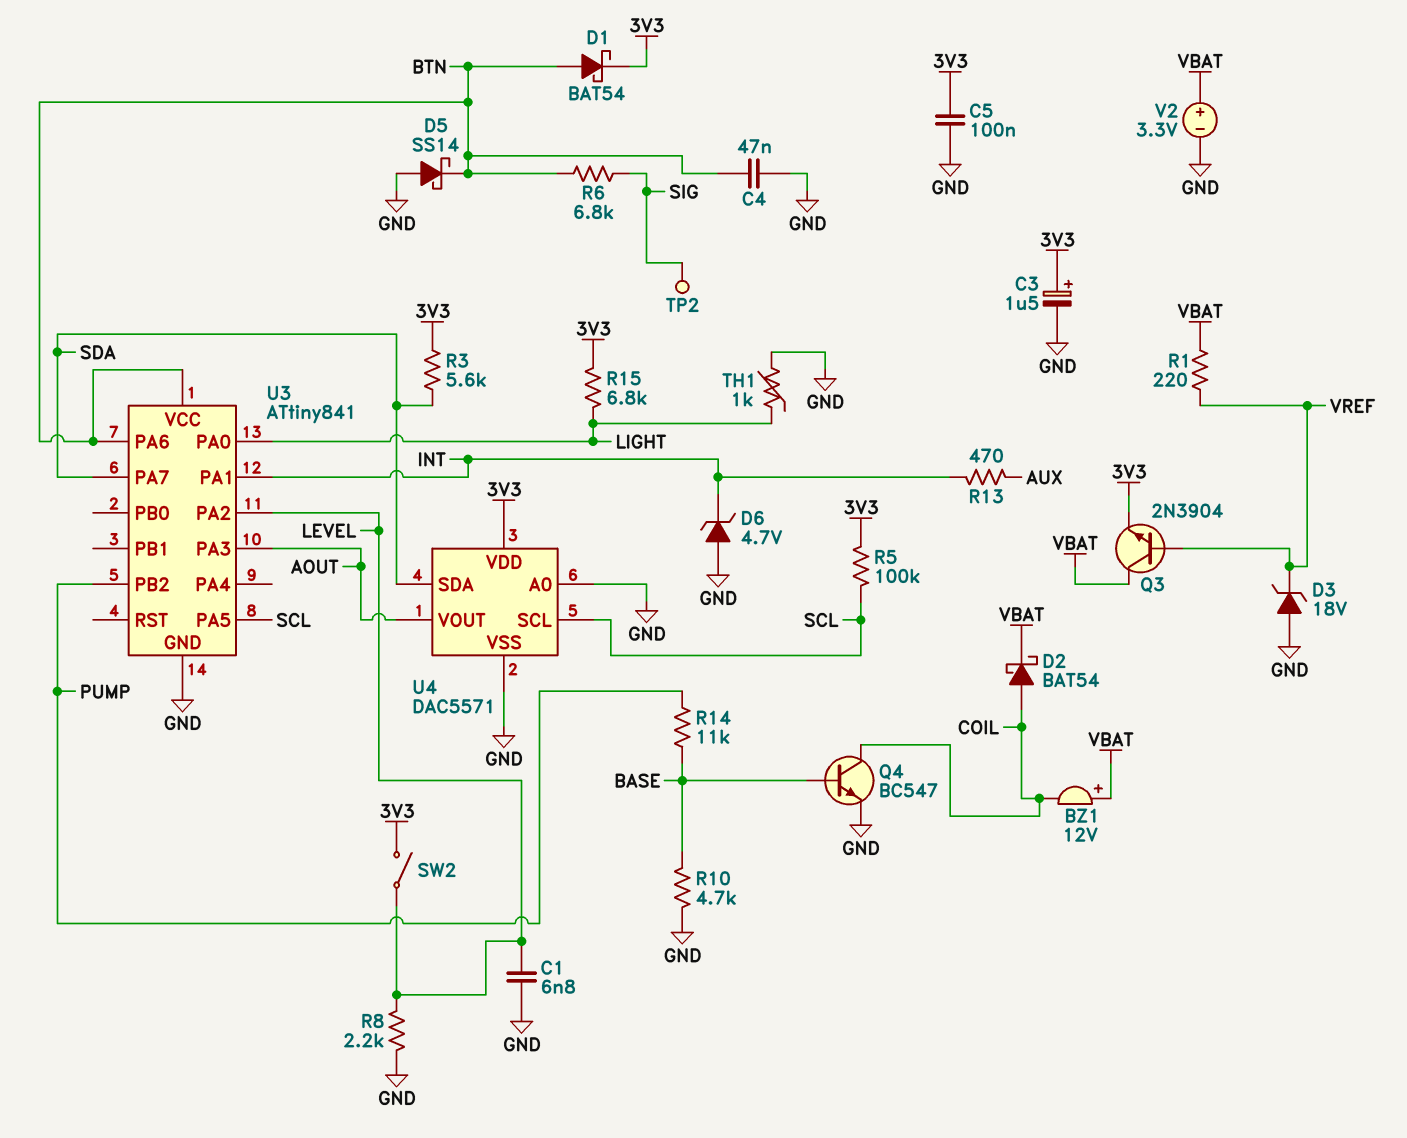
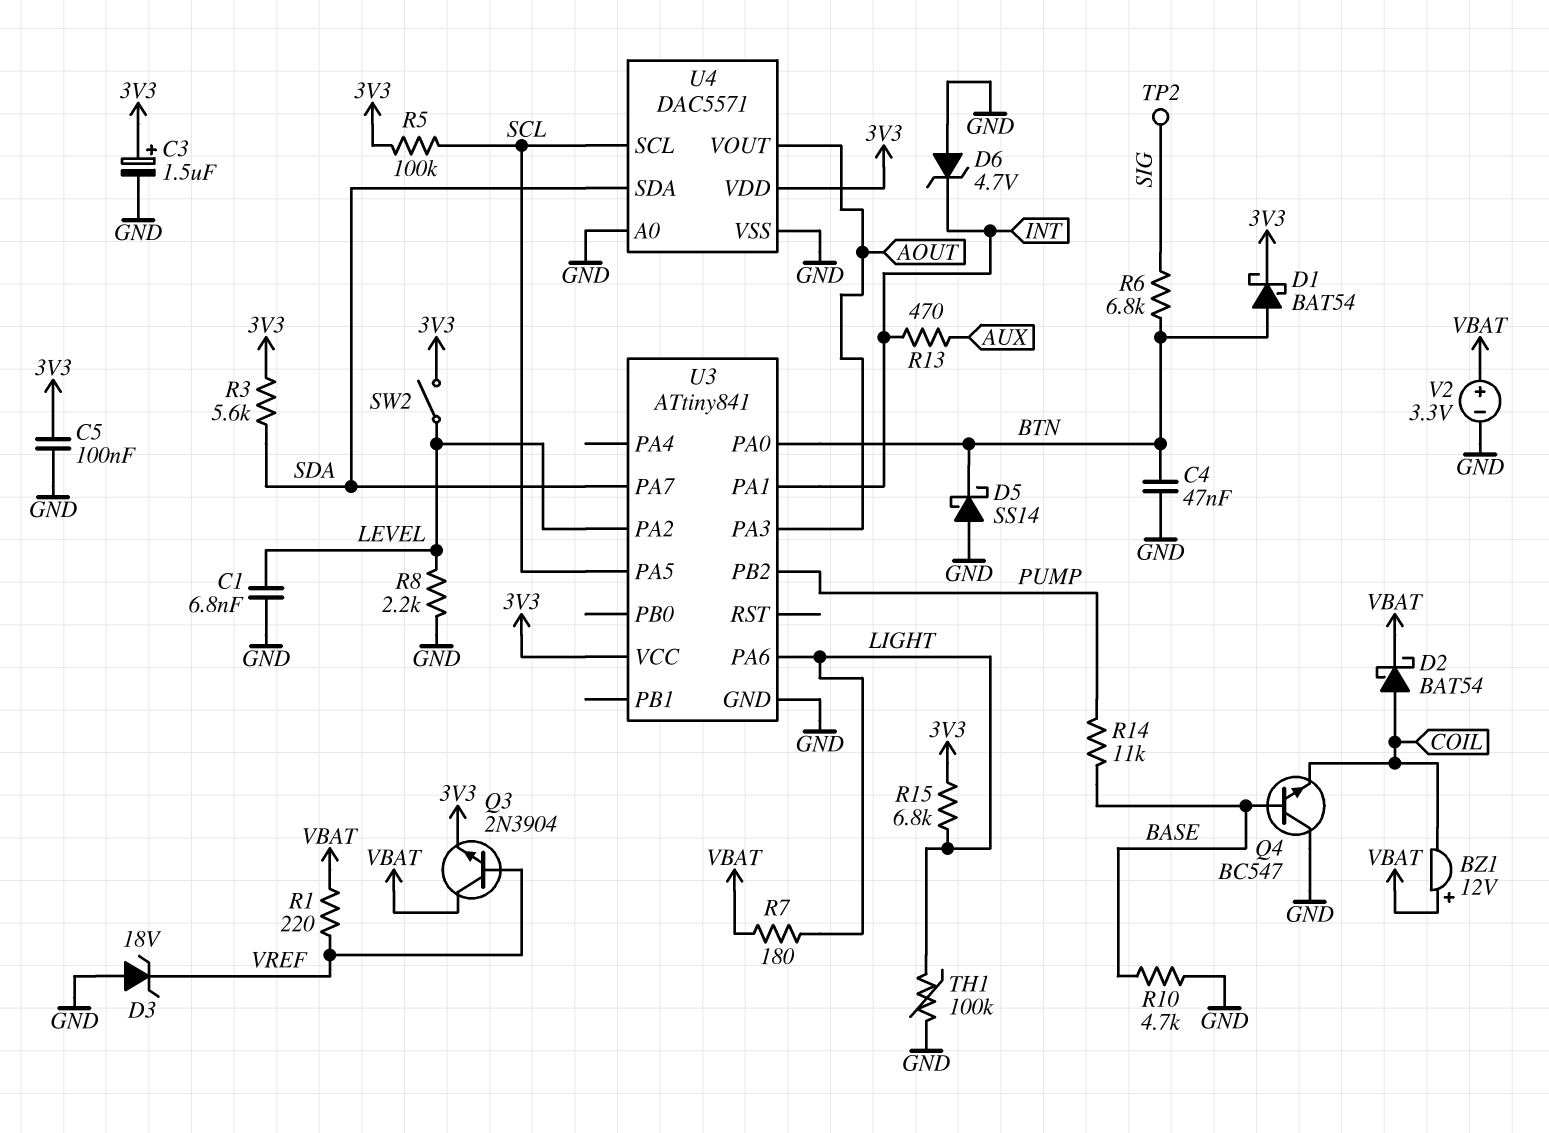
Q4: NPN BC547 (B BASE, C COIL, E GND) -> NPN BC547 (B BASE, C GND, E COIL)
R7: none -> 180 (LIGHT, VBAT)
TH1: 1k (GND, LIGHT) -> 100k (GND, LIGHT)
U3 pin PA0: LIGHT -> BTN
U3 pin PA6: BTN -> LIGHT
U3 pin VCC: BTN -> 3V3

